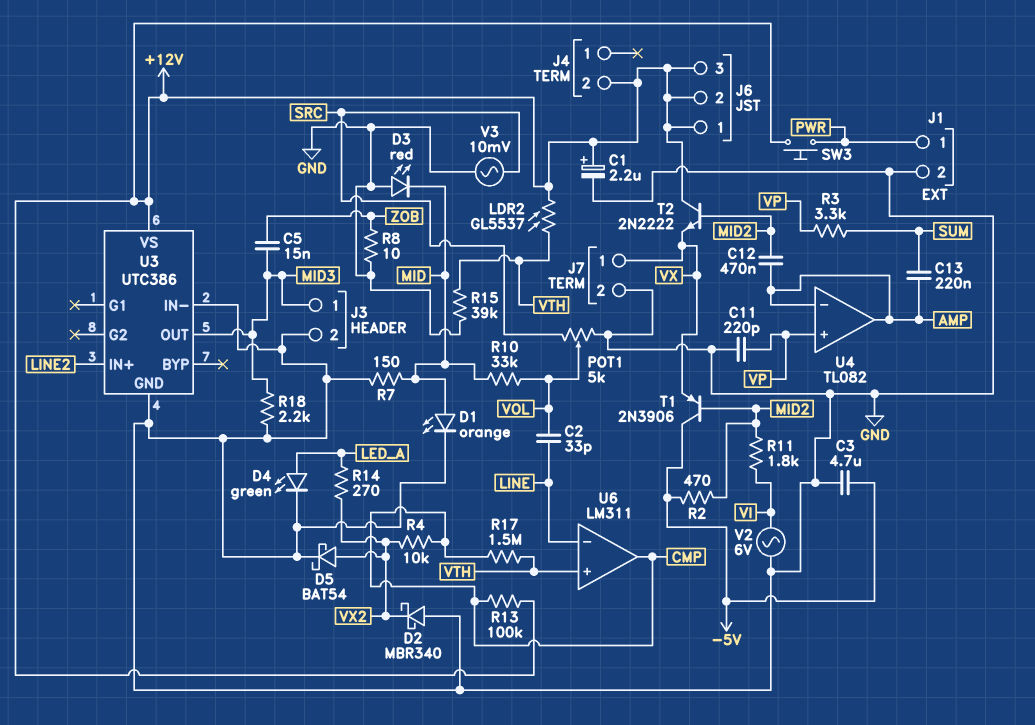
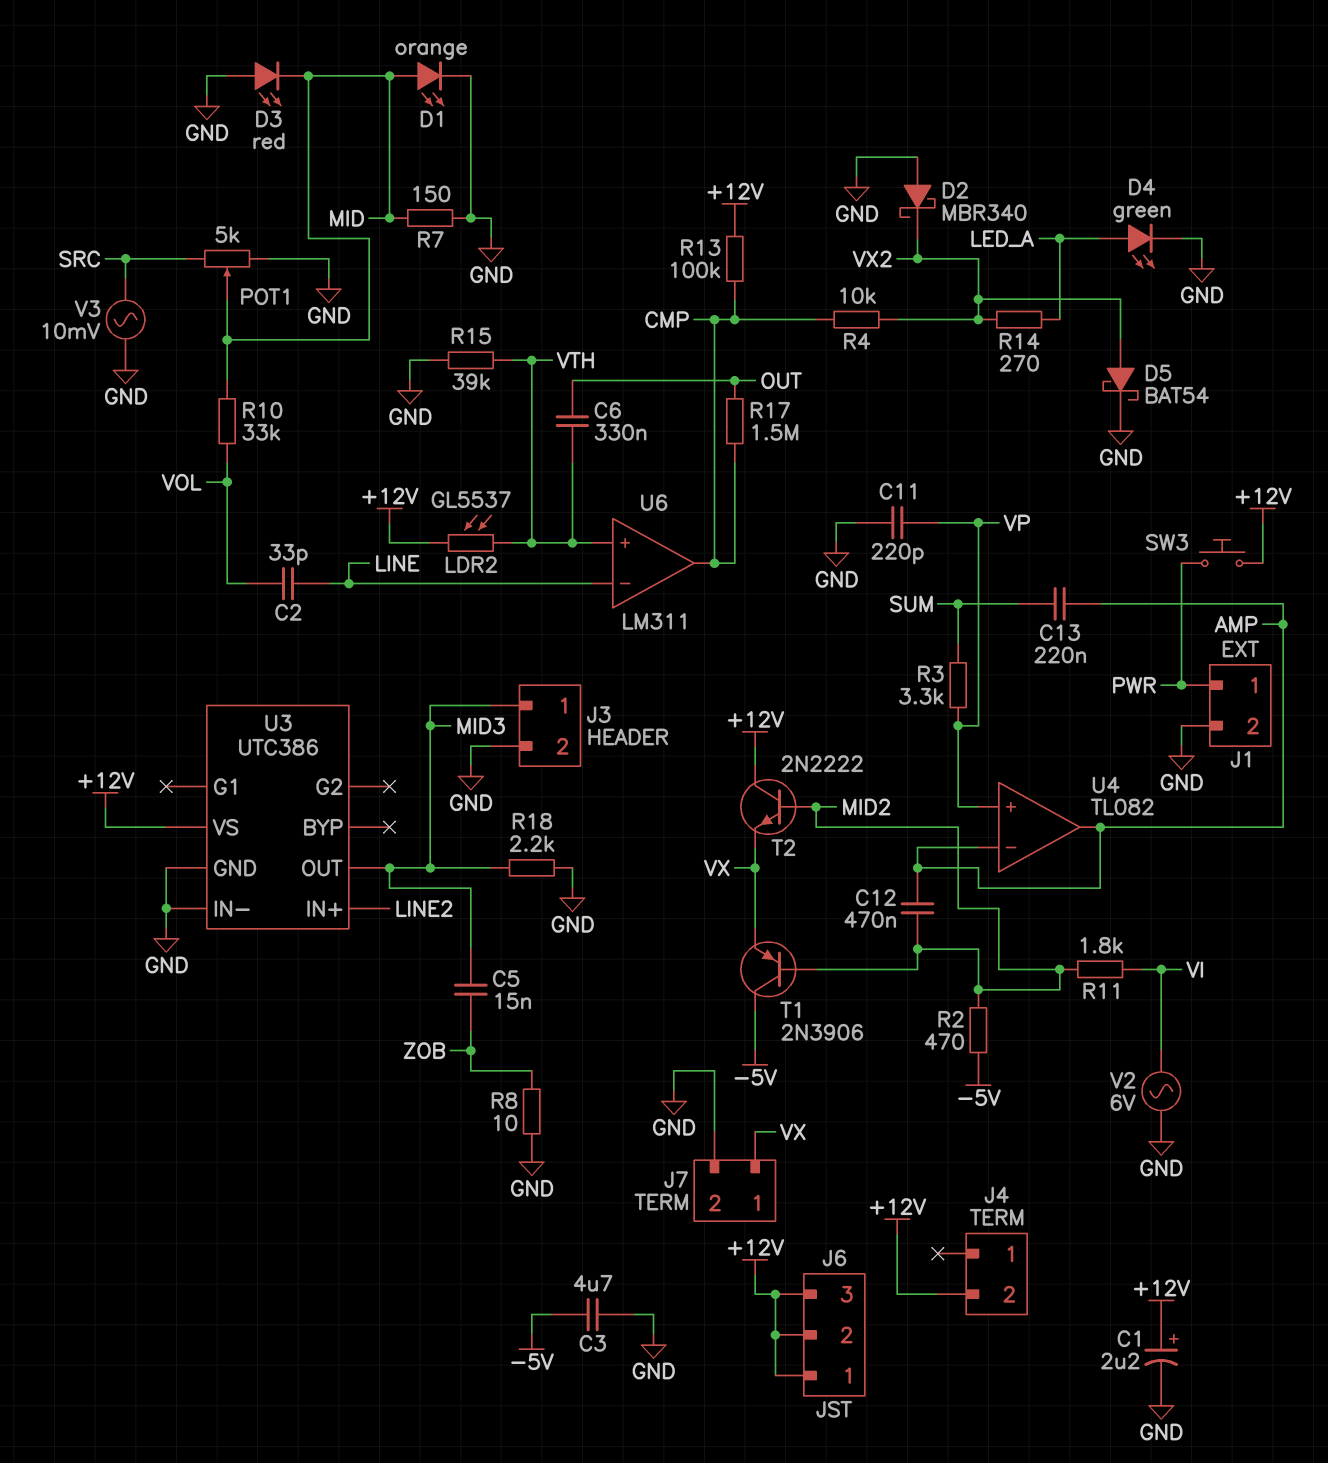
C6: none -> 330nF (OUT, VTH)
POT1: 5k (GND, SRC, wiper VOL) -> 5k (GND, SRC, wiper MID)
R17: 1.5M (CMP, VTH) -> 1.5M (CMP, OUT)

